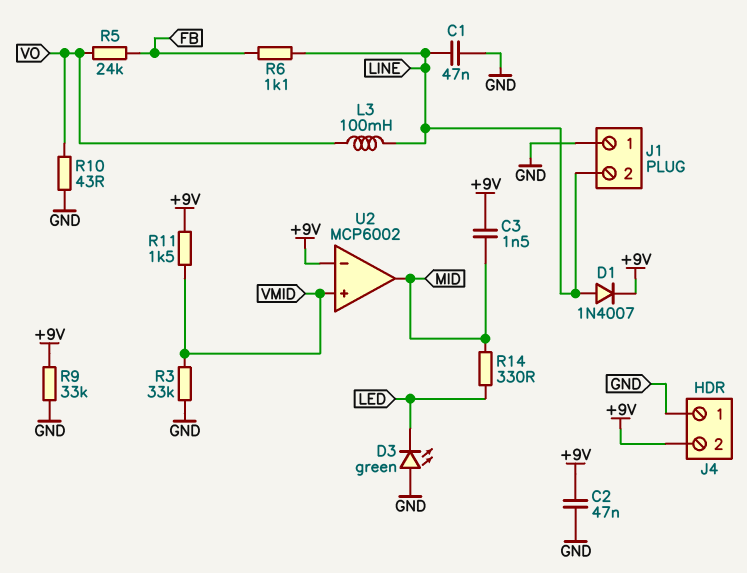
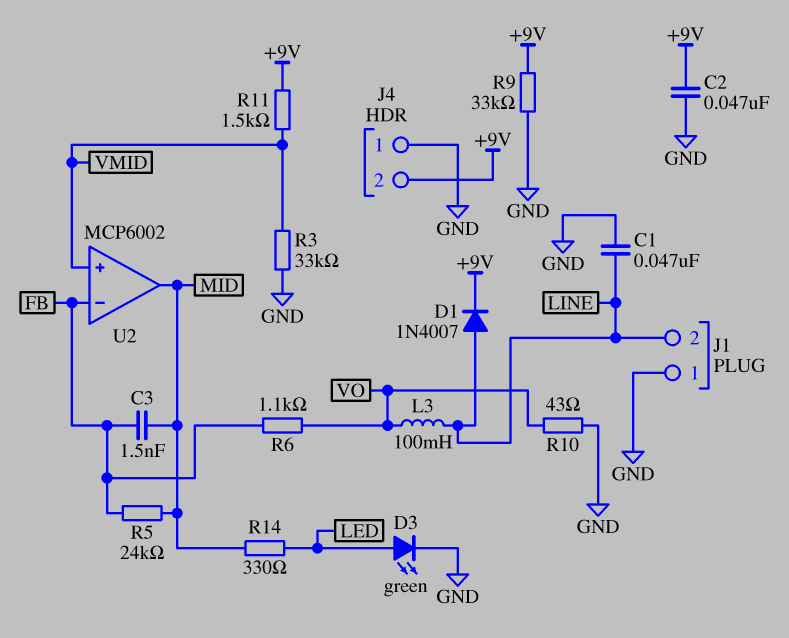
C3: 1.5nF (+9V, MID) -> 1.5nF (FB, MID)
D3: LED green (A GND, K LED) -> LED green (A LED, K GND)
R5: 24k (FB, VO) -> 24k (FB, MID)
R6: 1.1k (FB, LINE) -> 1.1k (FB, VO)
U2 pin in-: +9V -> FB

